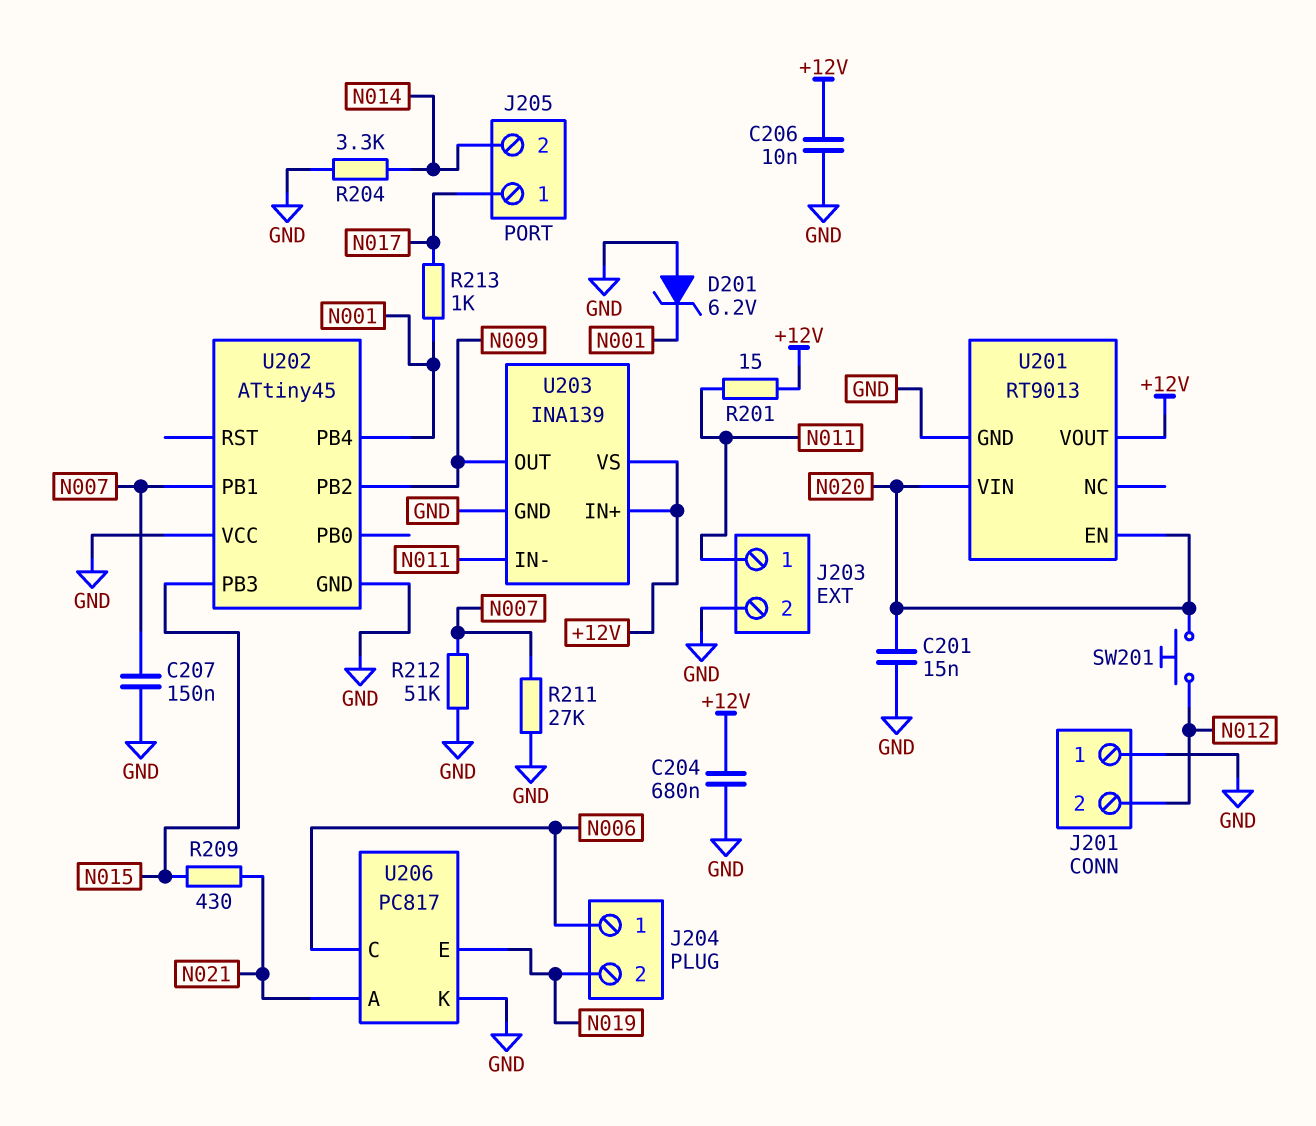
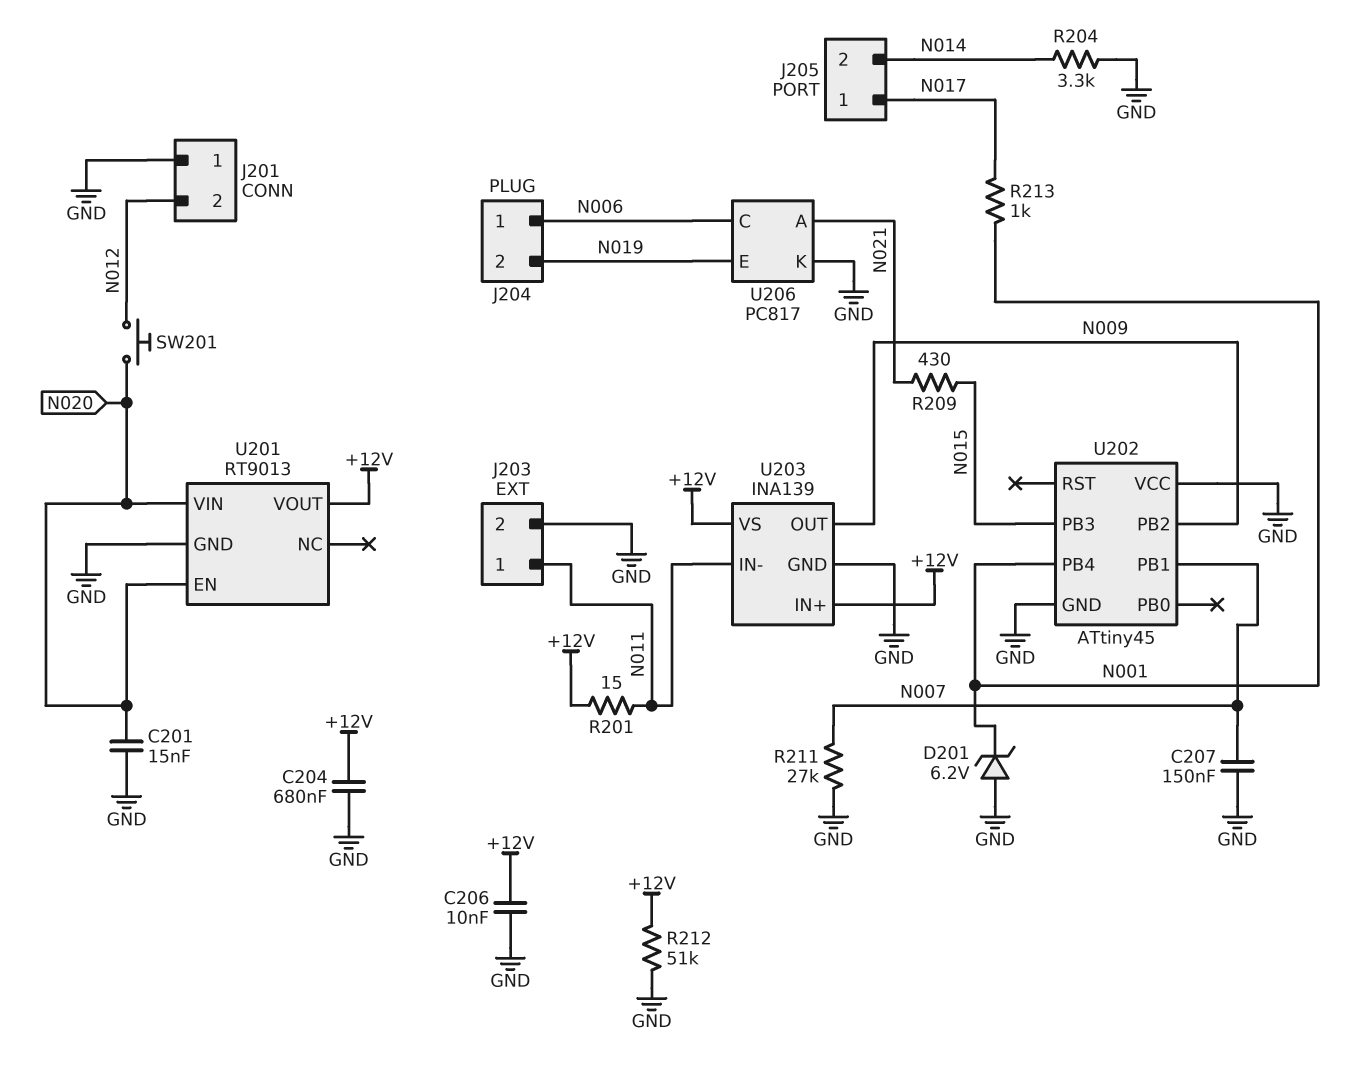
R212: 51k (GND, N007) -> 51k (+12V, GND)

